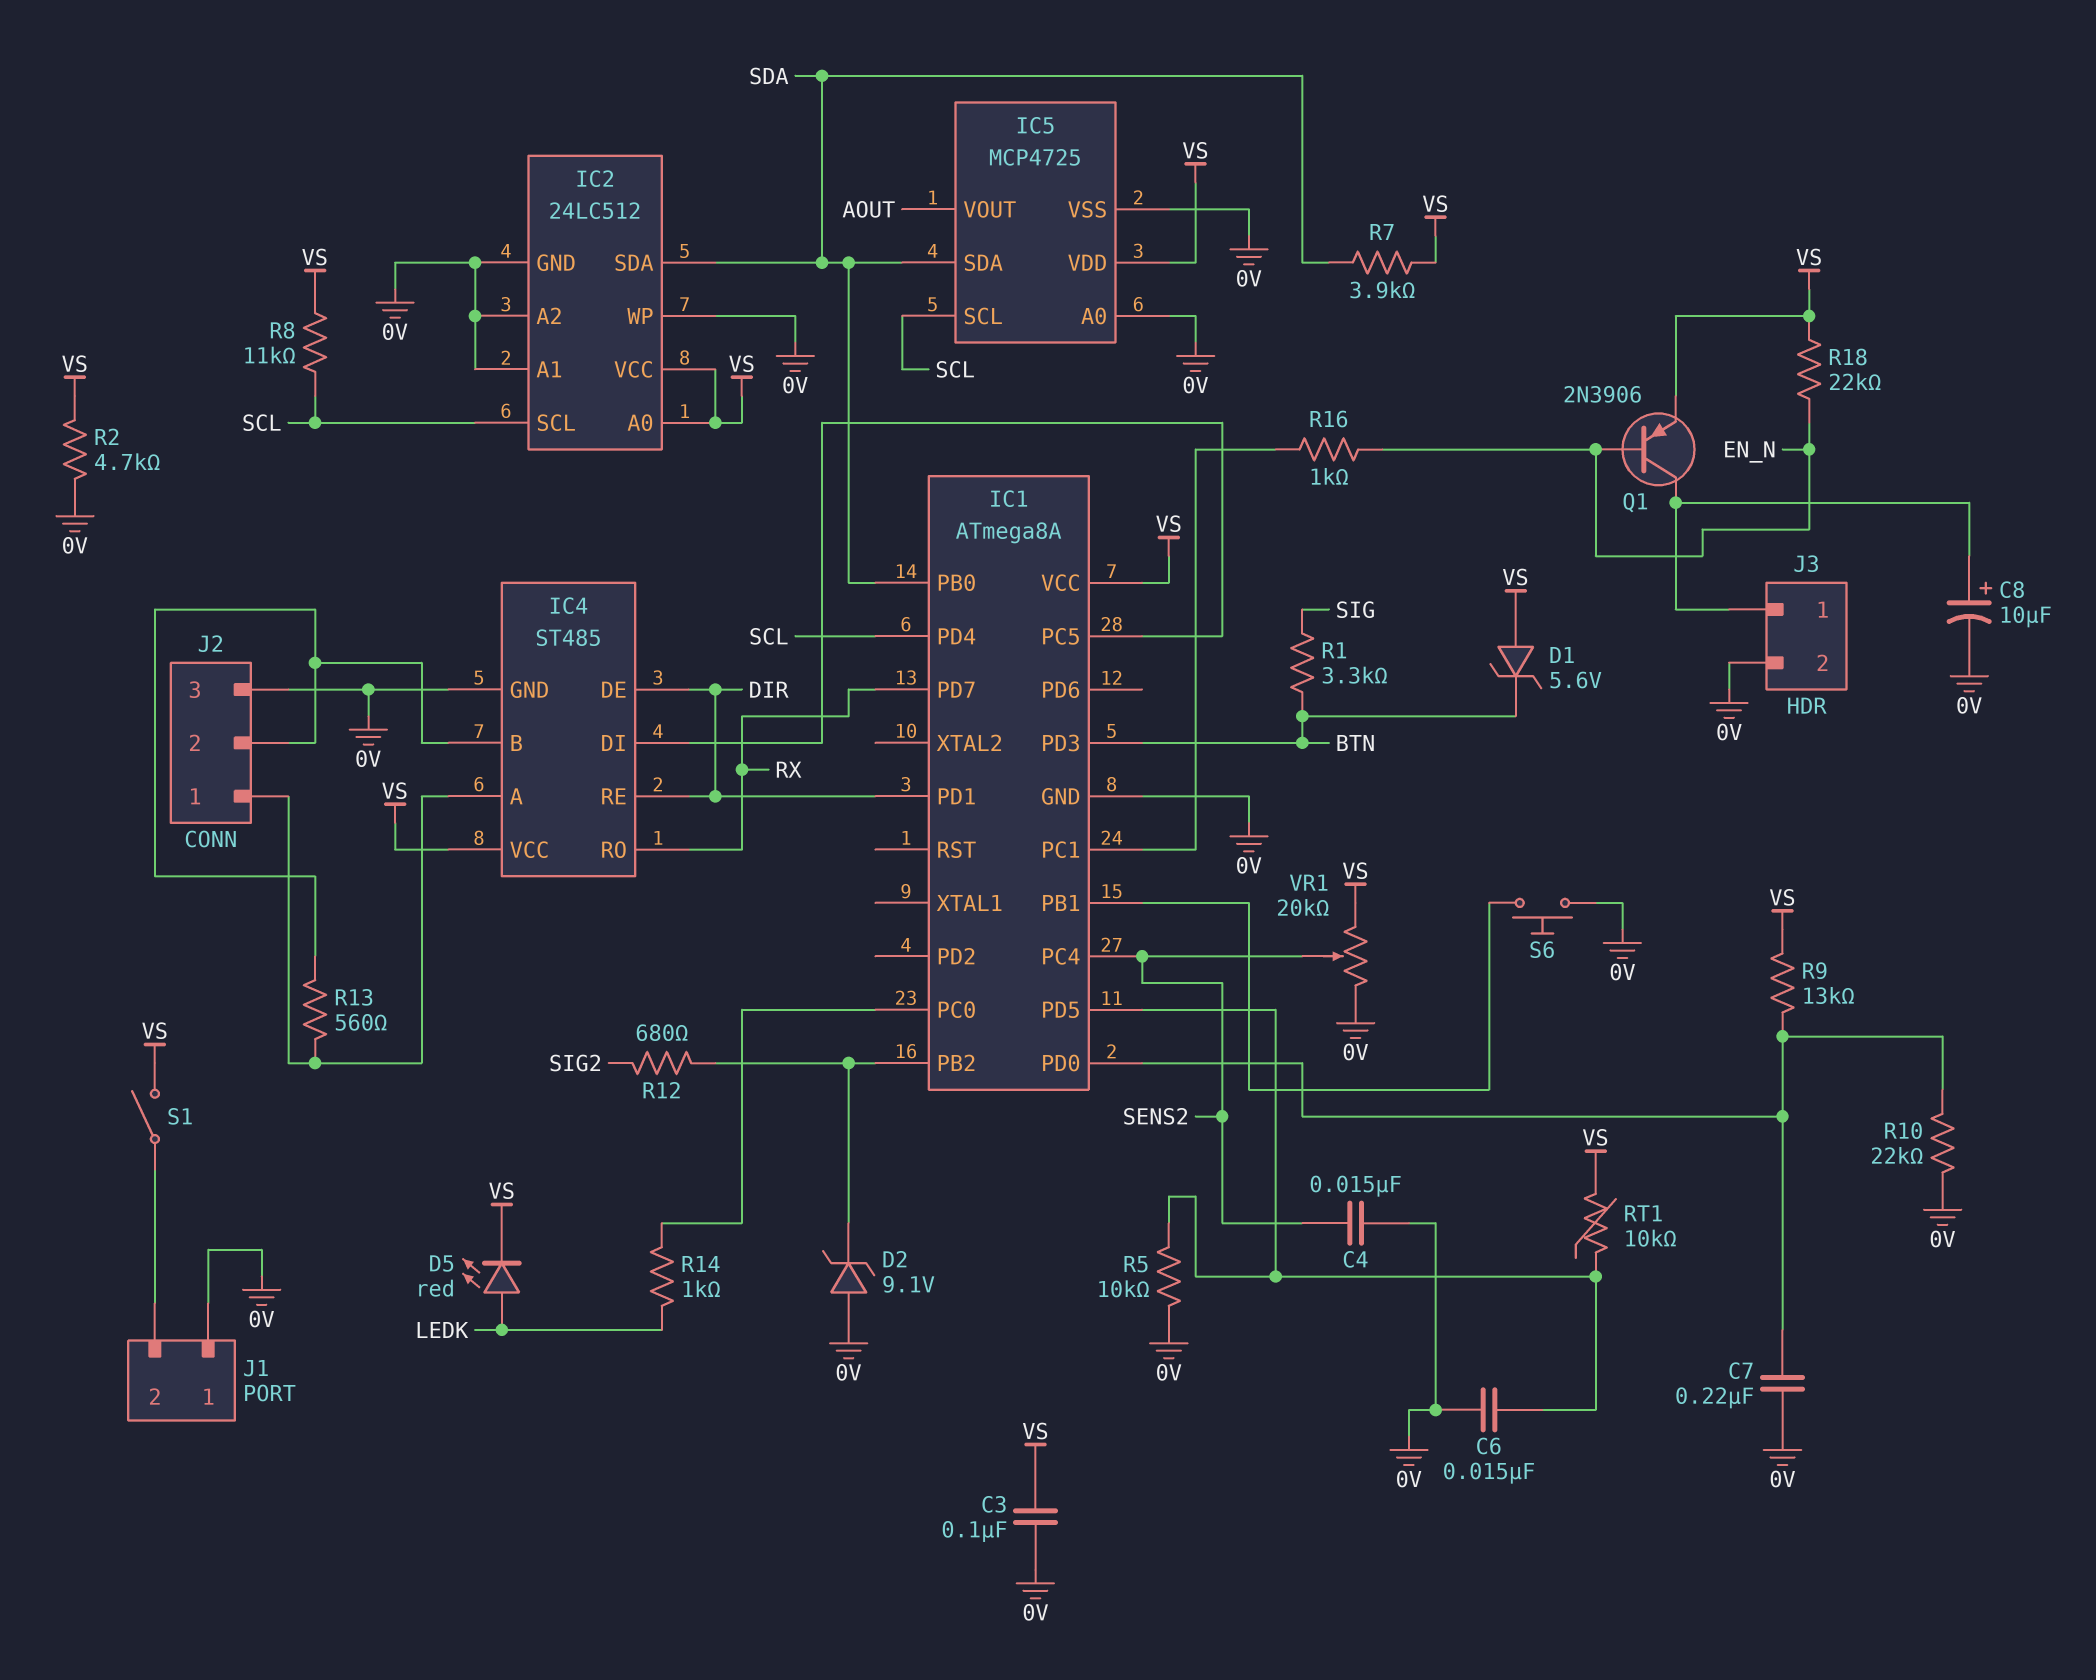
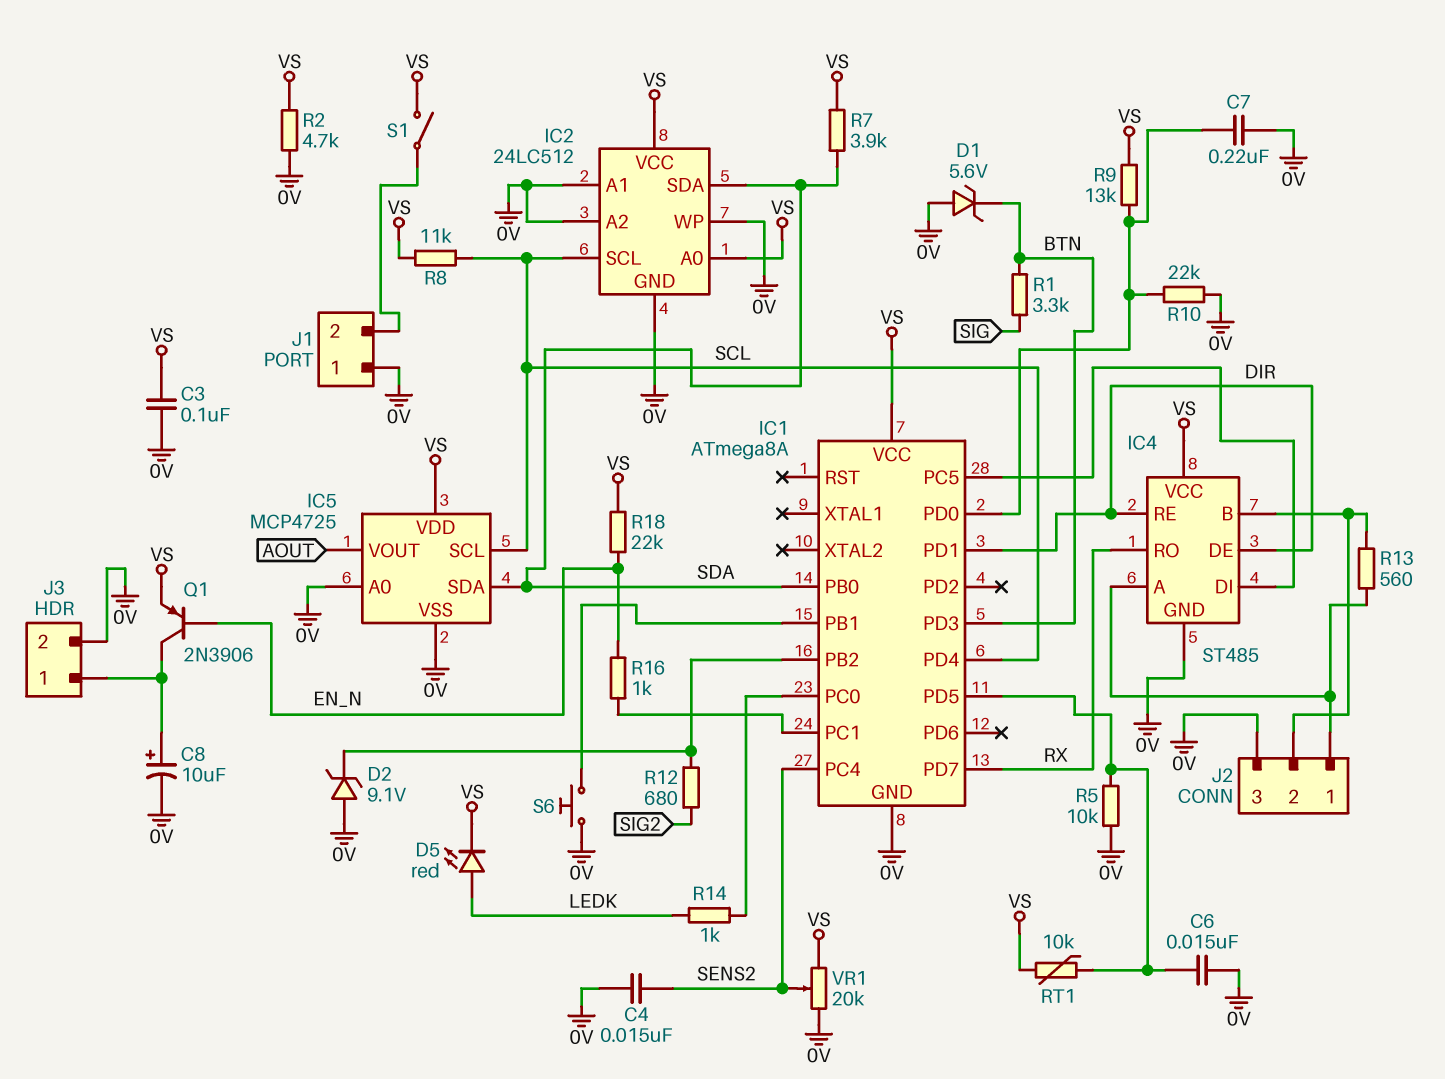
D1: zener 5.6V (A VS, K BTN) -> zener 5.6V (A 0V, K BTN)

